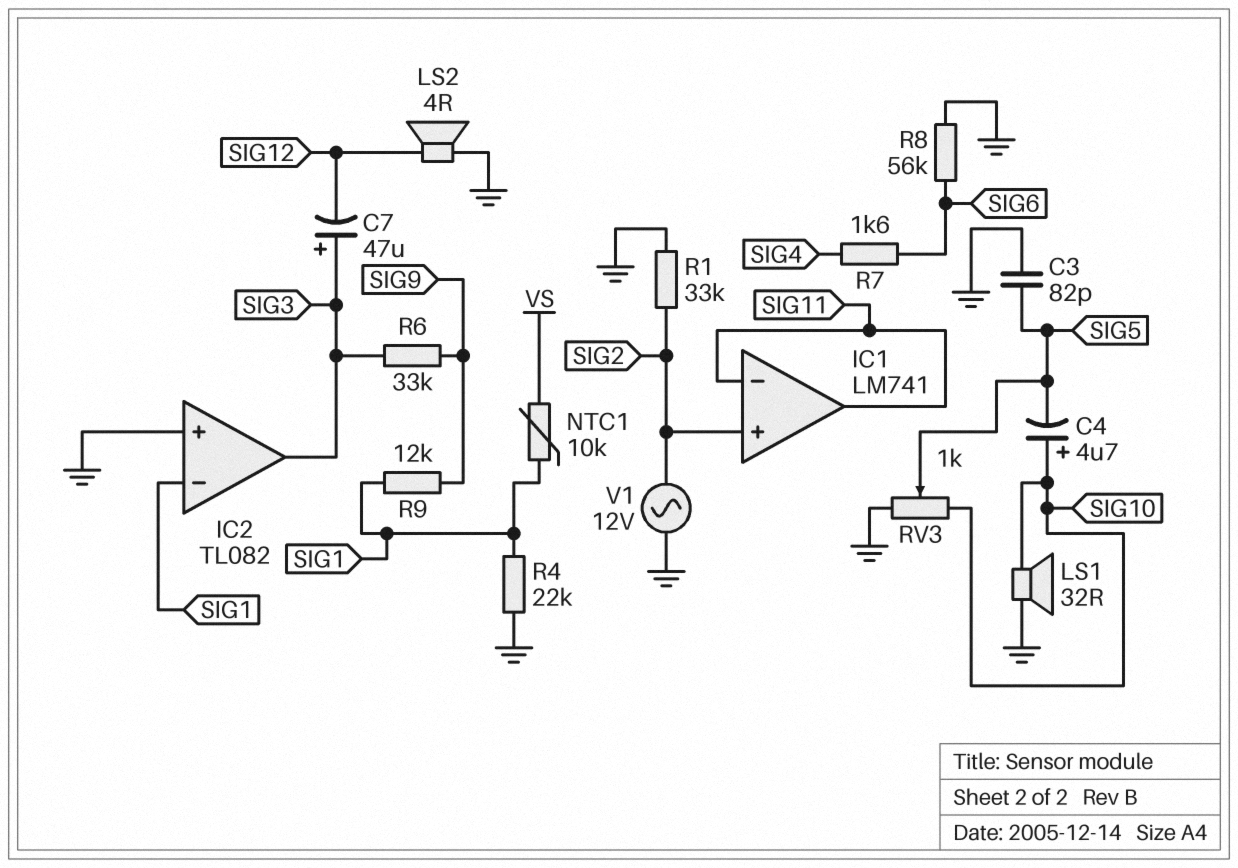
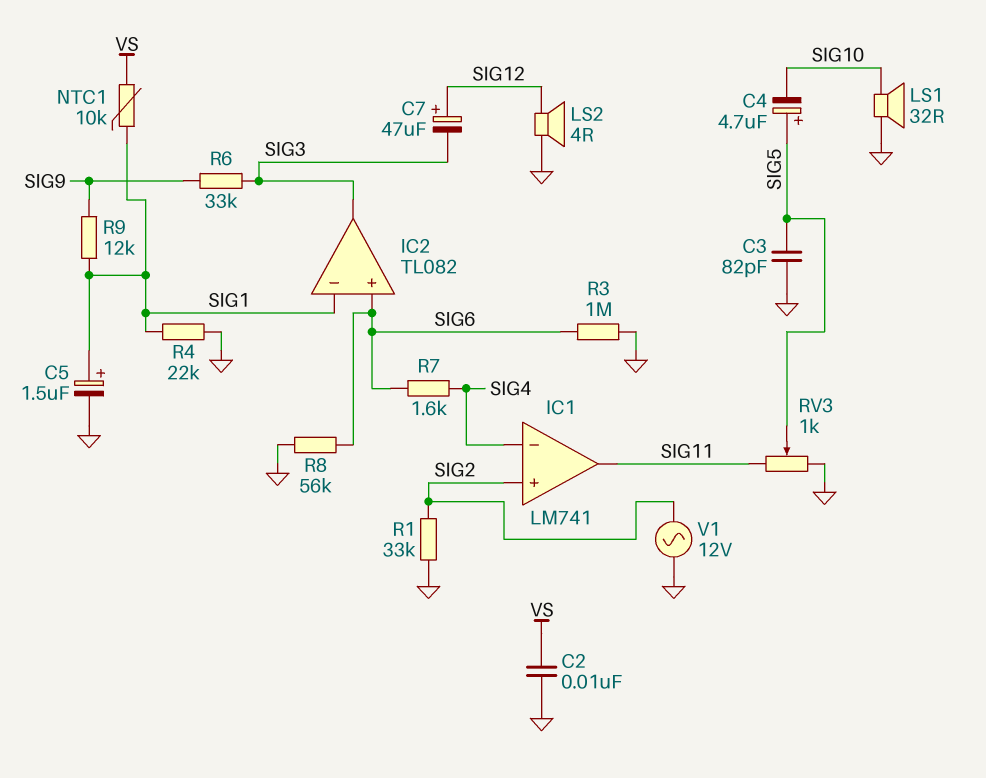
C2: none -> 10nF (GND, VS)
C4: 4.7uF (plus SIG10, minus SIG5) -> 4.7uF (plus SIG5, minus SIG10)
C5: none -> 1.5uF (plus SIG1, minus GND)
C7: 47uF (plus SIG3, minus SIG12) -> 47uF (plus SIG12, minus SIG3)
IC1 pin in-: SIG11 -> SIG4
IC2 pin in+: GND -> SIG6
R3: none -> 1M (GND, SIG6)
RV3: 1k (GND, SIG10, wiper SIG5) -> 1k (GND, SIG11, wiper SIG5)

